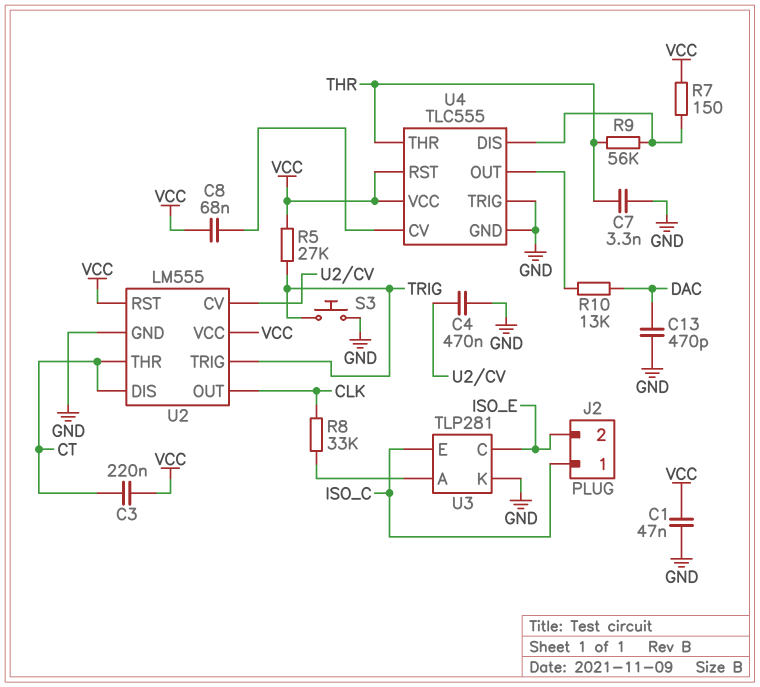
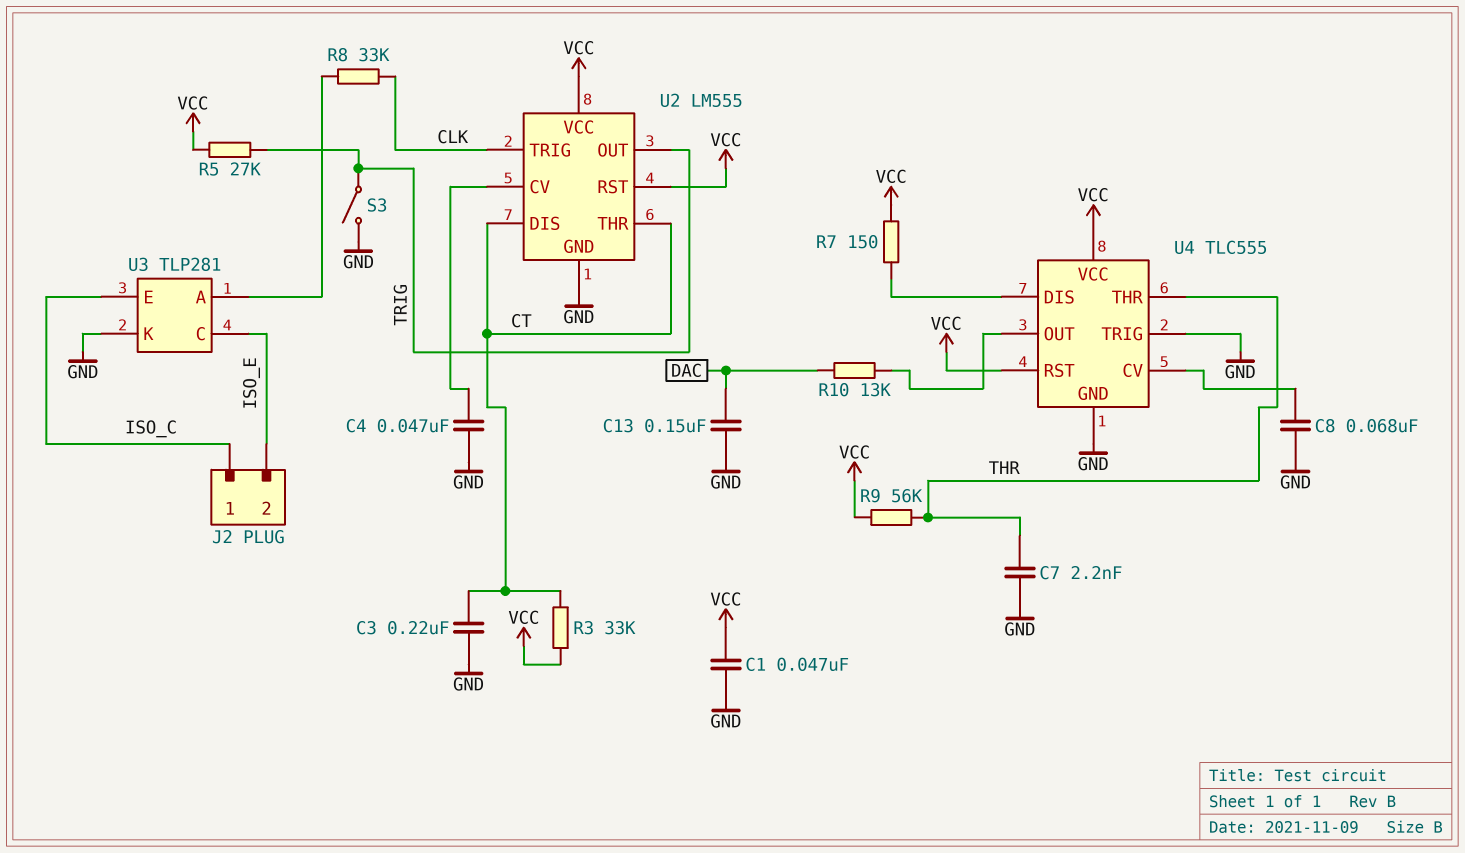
C3: 220nF (CT, VCC) -> 220nF (CT, GND)
C4: 470nF (GND, U2/CV) -> 47nF (GND, U2/CV)
C7: 3.3nF (GND, THR) -> 2.2nF (GND, THR)
C8: 68nF (U4/CV, VCC) -> 68nF (GND, U4/CV)
C13: 470pF (DAC, GND) -> 150nF (DAC, GND)
R3: none -> 33k (CT, VCC)
R9: 56k (THR, U4/DIS) -> 56k (THR, VCC)
S3: button (GND, TRIG) -> switch (GND, TRIG)
U2 pin OUT: CLK -> TRIG
U2 pin TRIG: TRIG -> CLK

